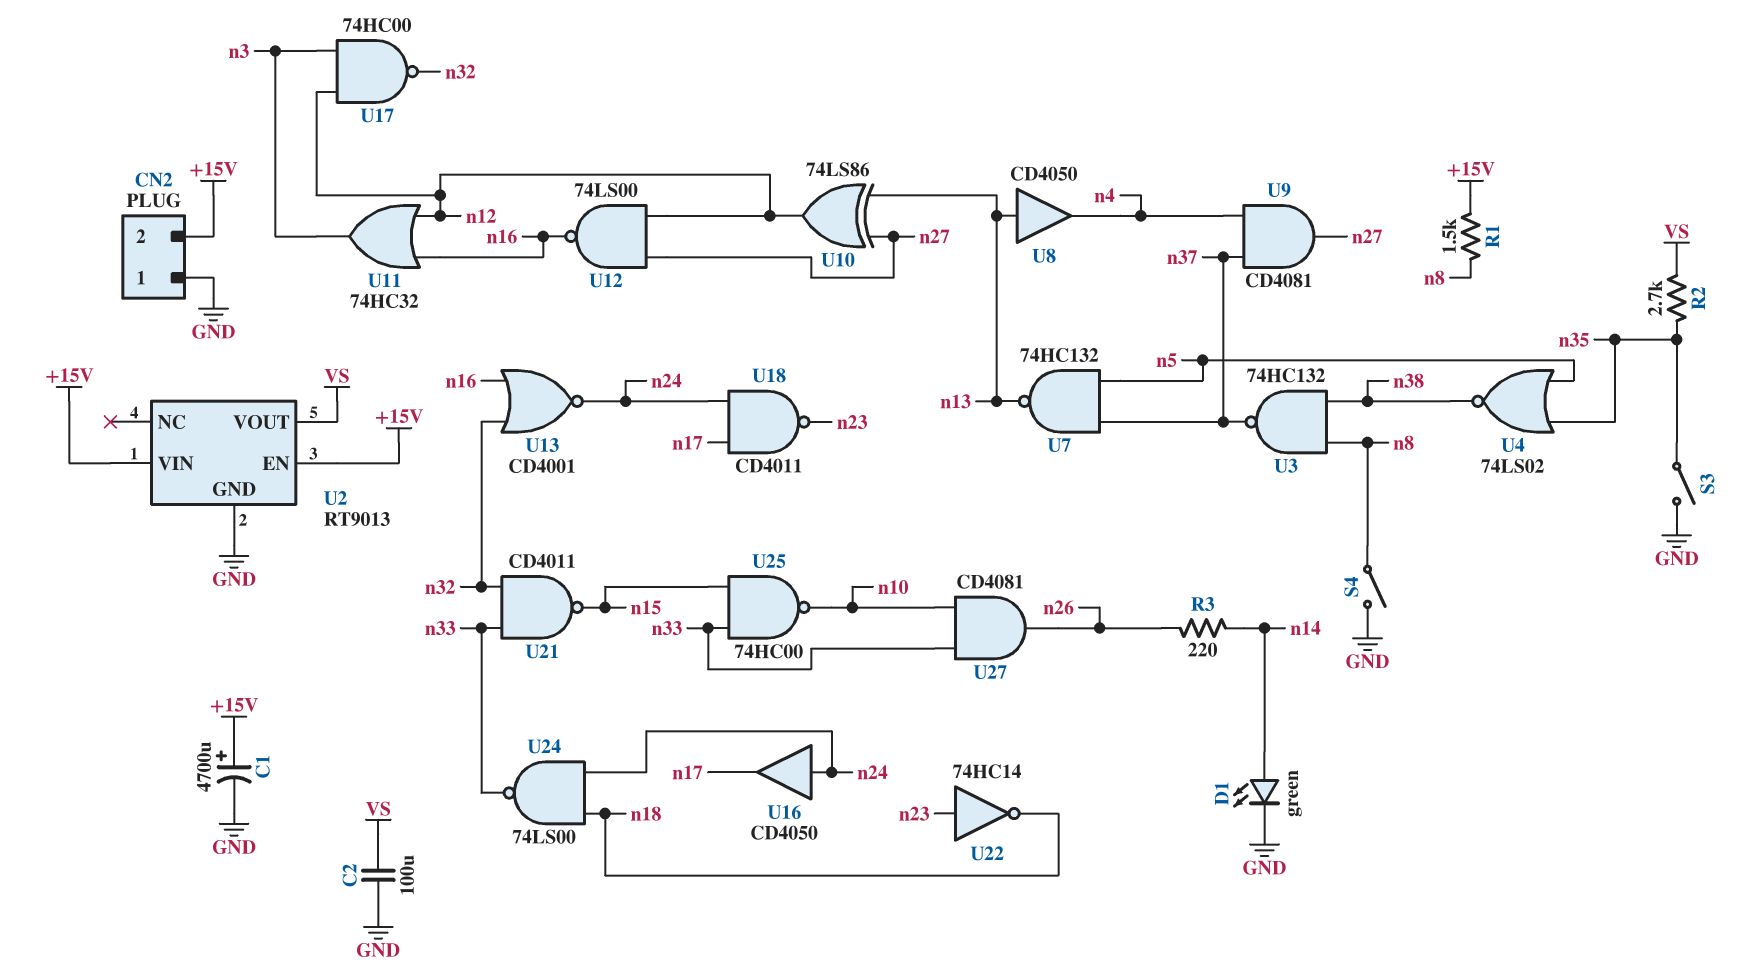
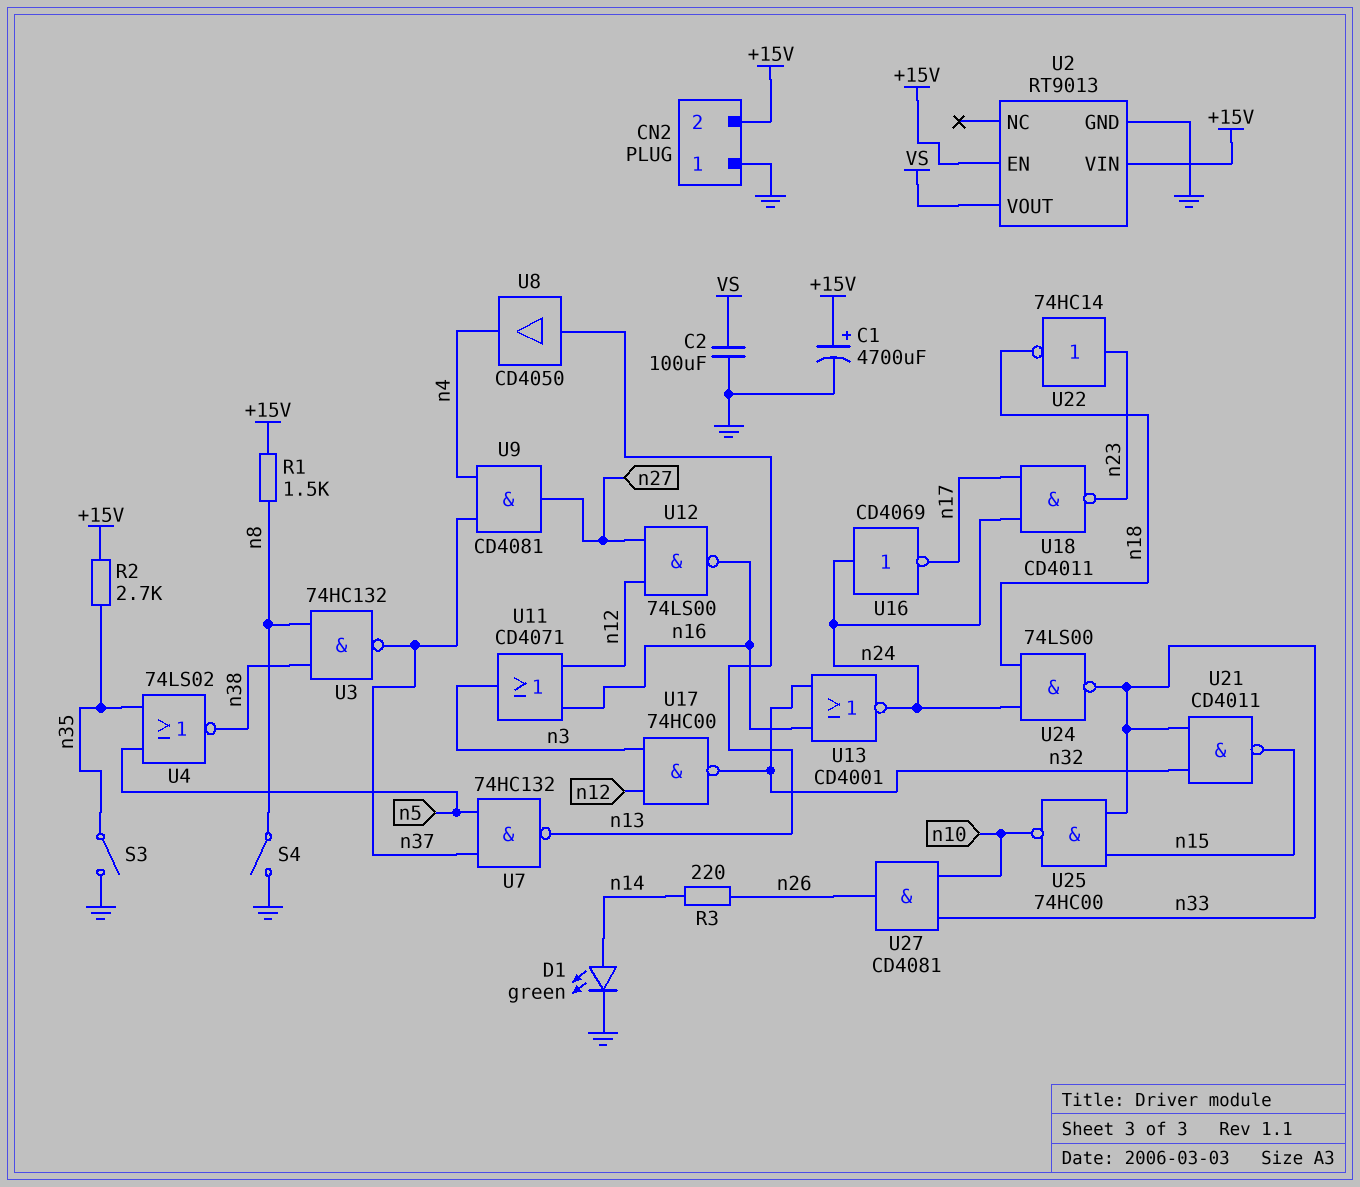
R2: 2.7k (VS, n35) -> 2.7k (+15V, n35)
U10: XOR 74LS86 (in n13, in n27, out n12) -> none
U11: OR 74HC32 (in n12, in n16, out n3) -> OR CD4071 (in n12, in n16, out n3)
U16: buffer CD4050 (in n24, out n17) -> NOT CD4069 (in n24, out n17)

